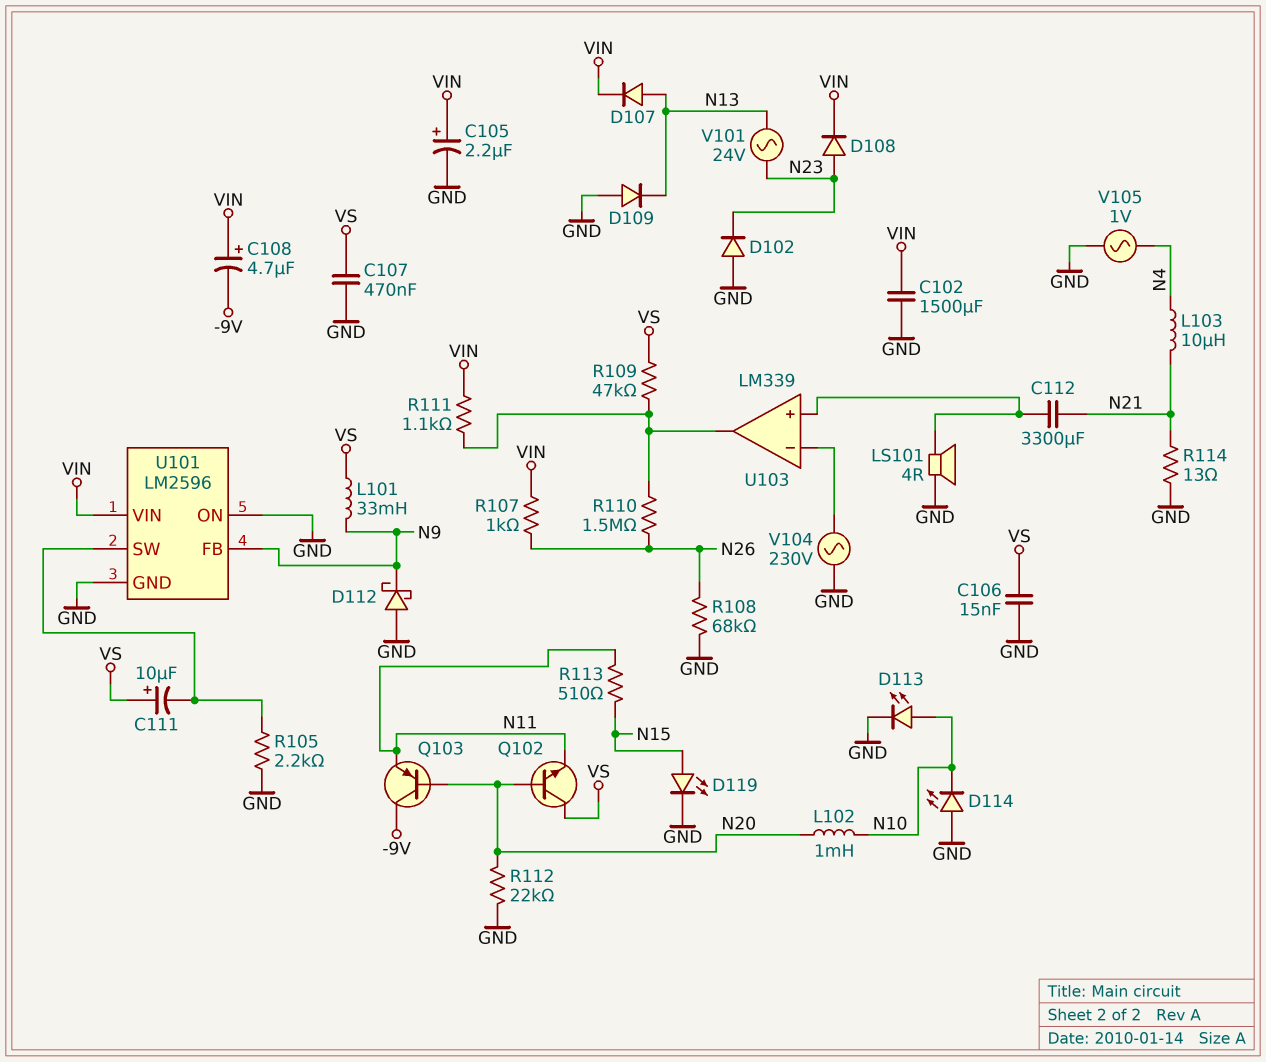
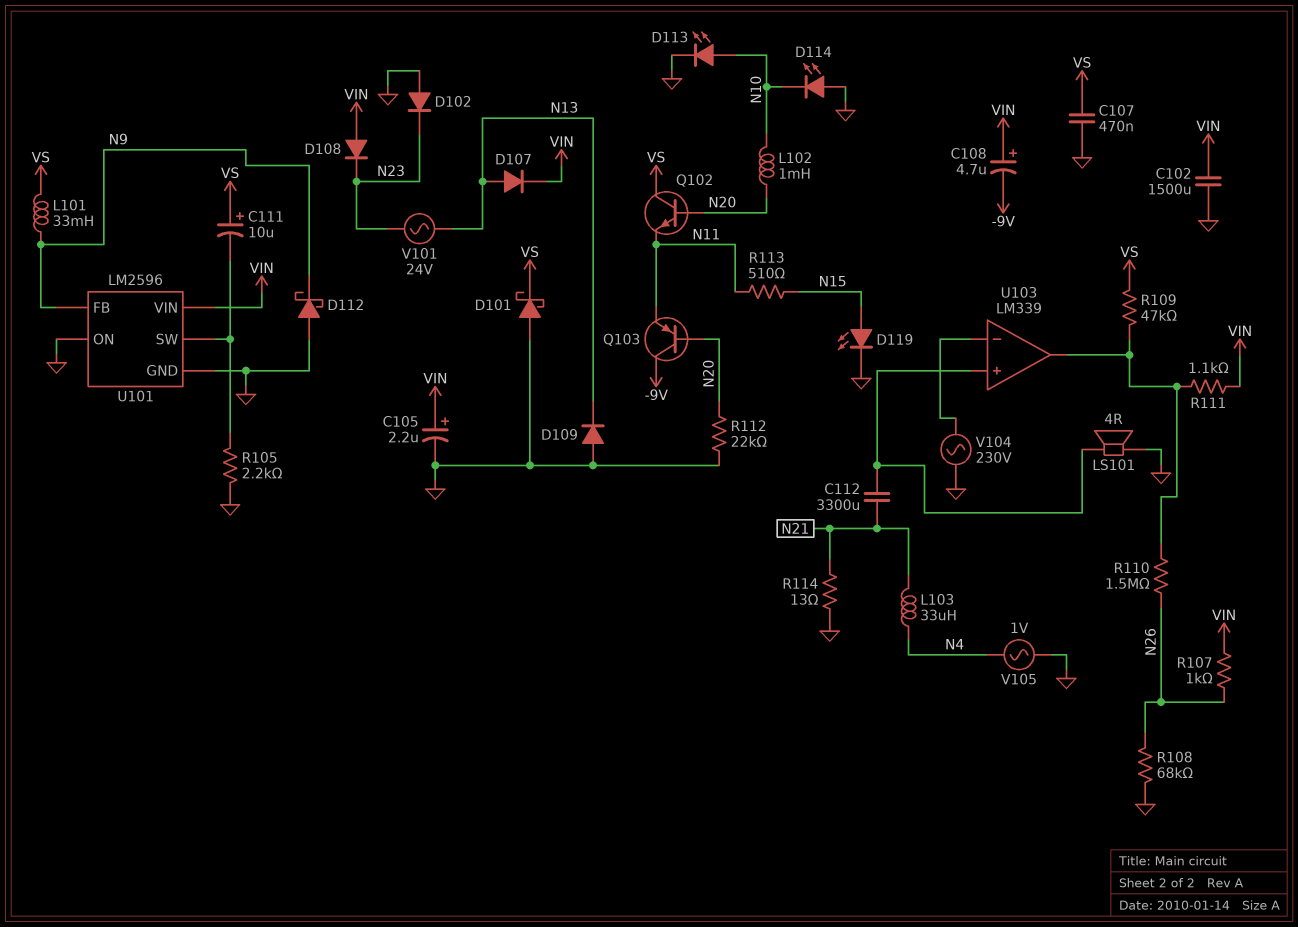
C106: 15nF (GND, VS) -> none
D101: none -> schottky (A GND, K VS)
D108: diode (A N23, K VIN) -> diode (A VIN, K N23)
L103: 10uH (N4, N21) -> 33uH (N4, N21)

